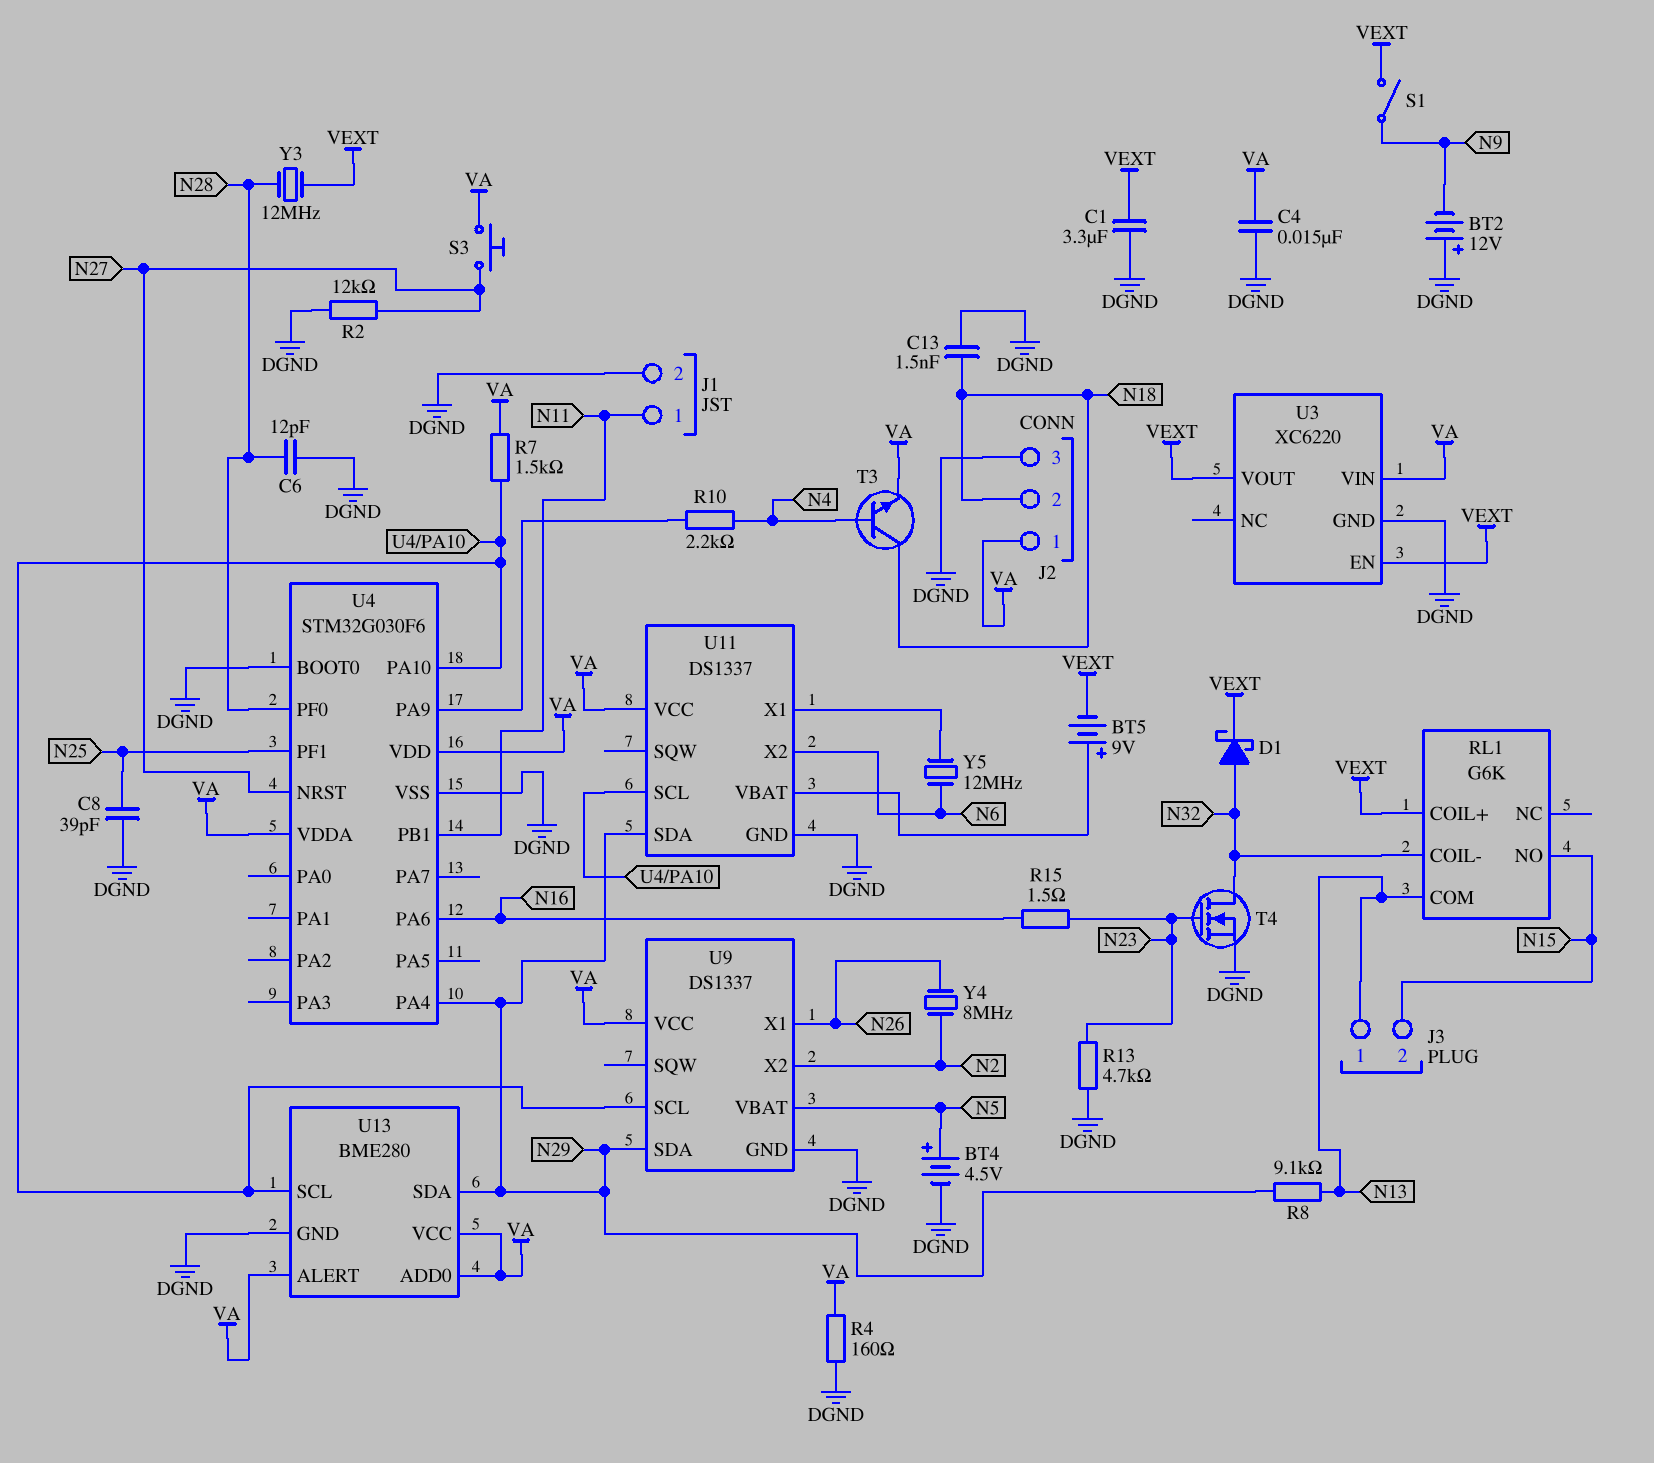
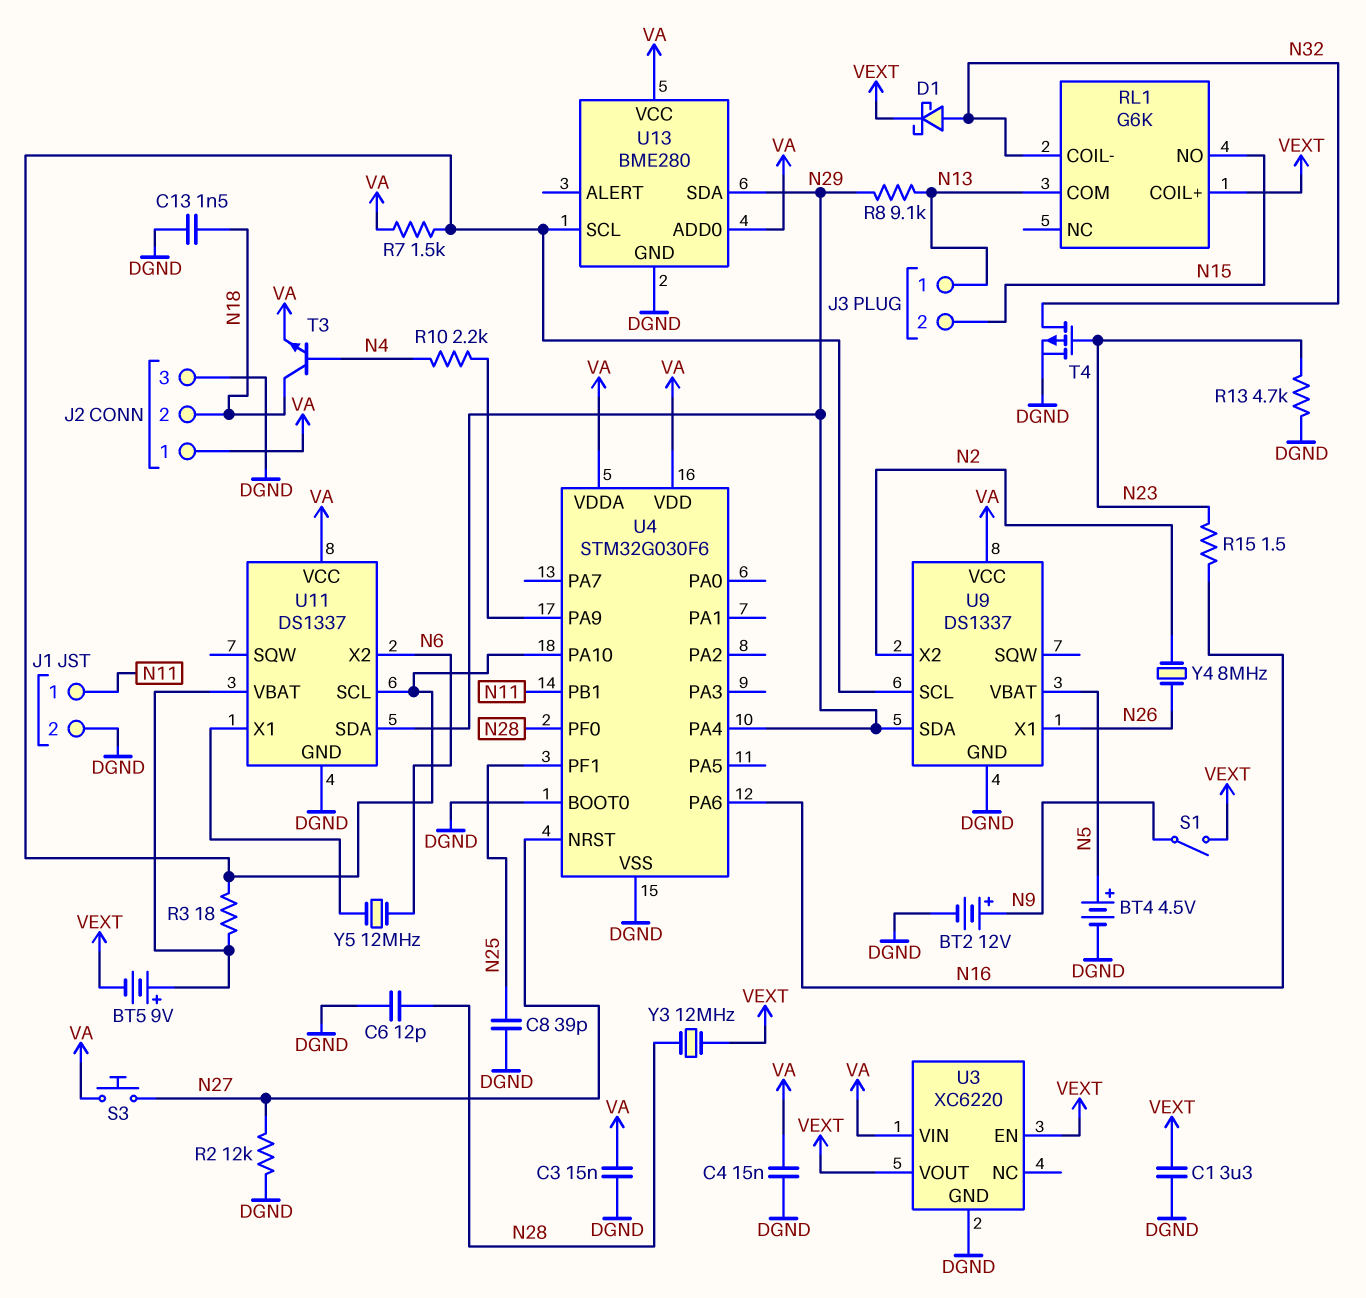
BT2: 12V (plus DGND, minus N9) -> 12V (plus N9, minus DGND)
C3: none -> 15nF (DGND, VA)
R3: none -> 18 (U4/PA10, U11/VBAT)
R4: 160 (DGND, VA) -> none
T4: NMOS (G N23, D N32, S DGND) -> PMOS (G N23, D N32, S DGND)
U13 pin ALERT: VA -> none

